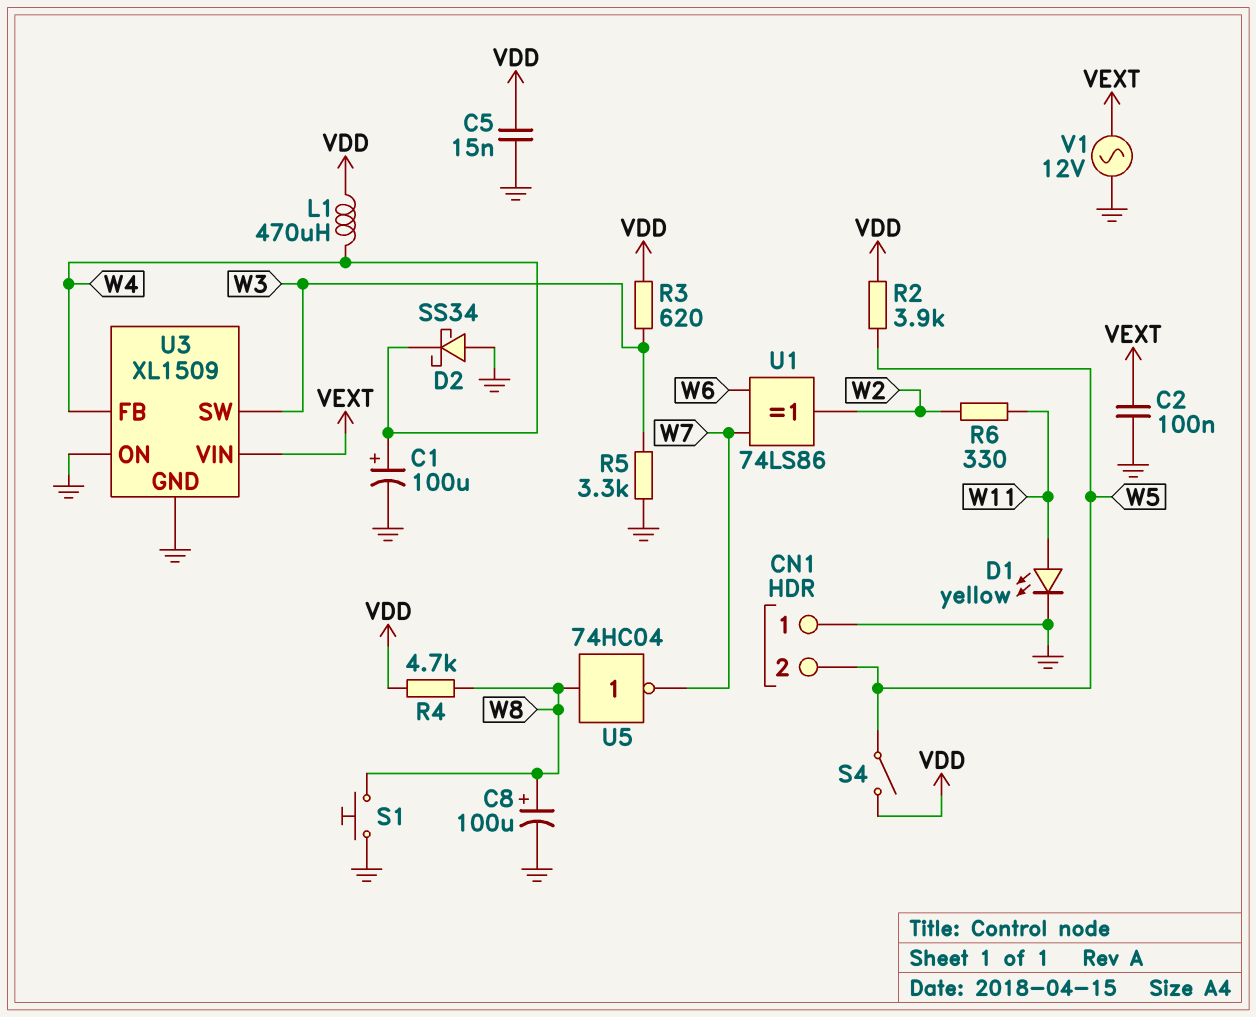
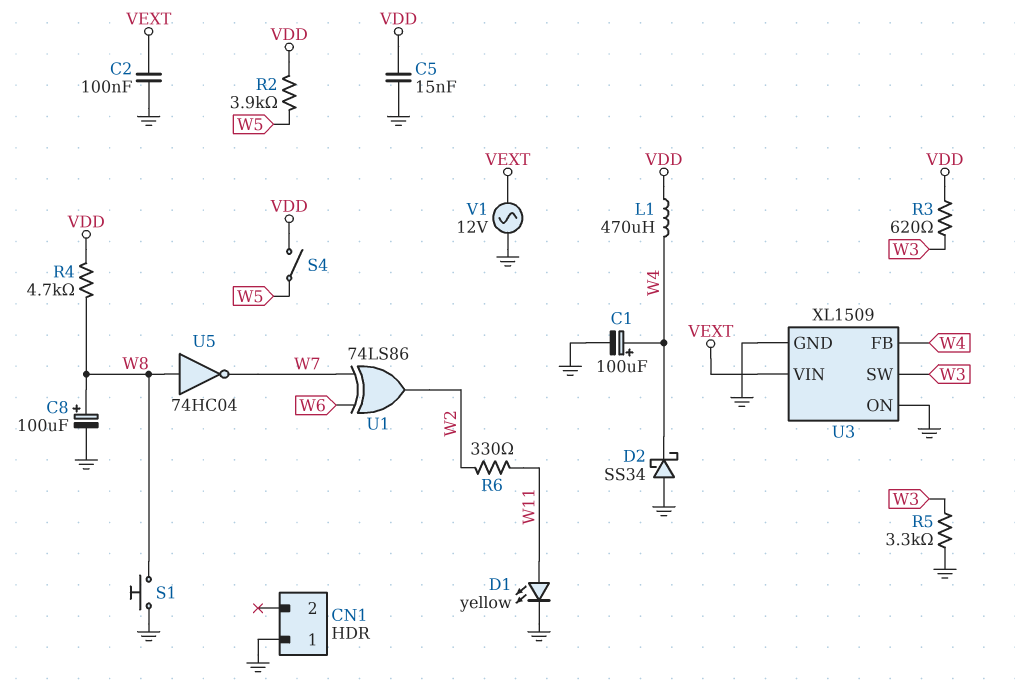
CN1 pin 2: W5 -> none

